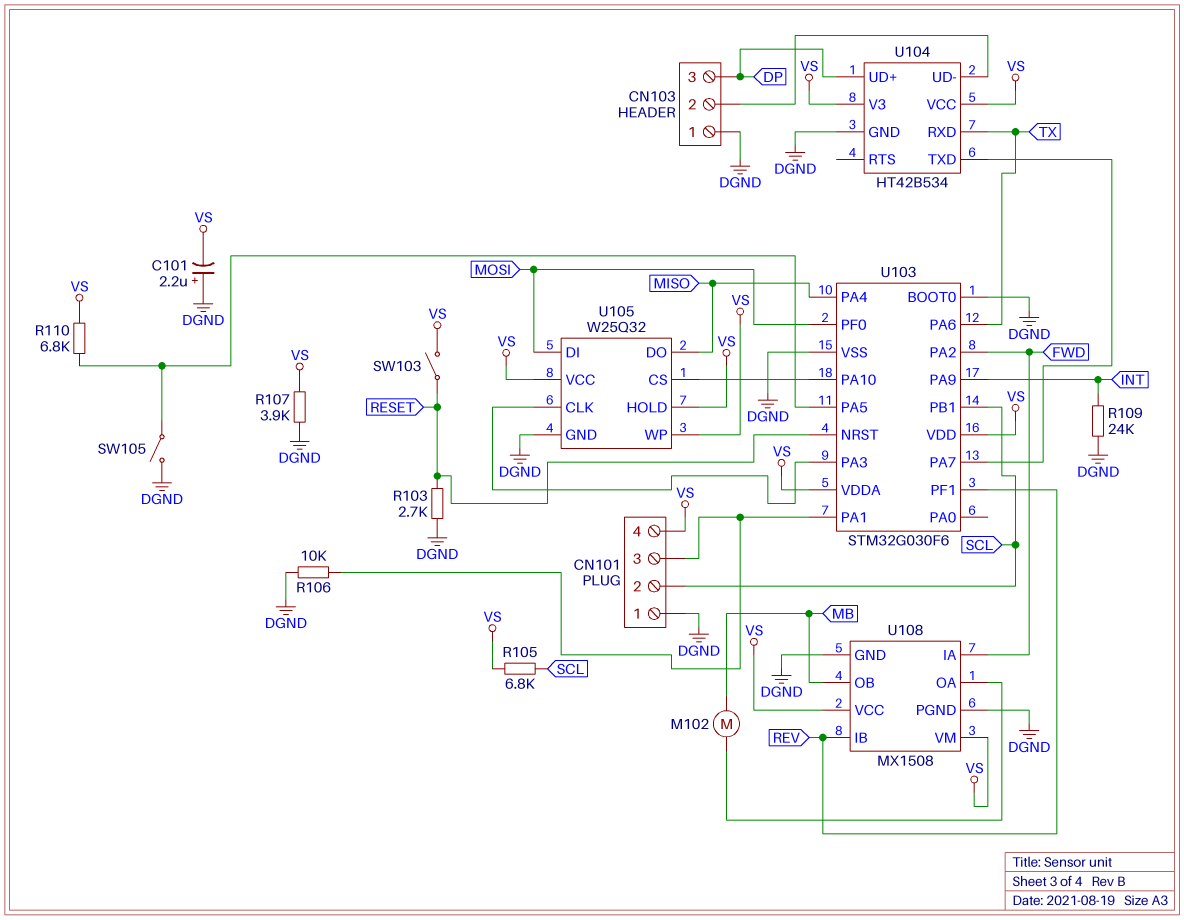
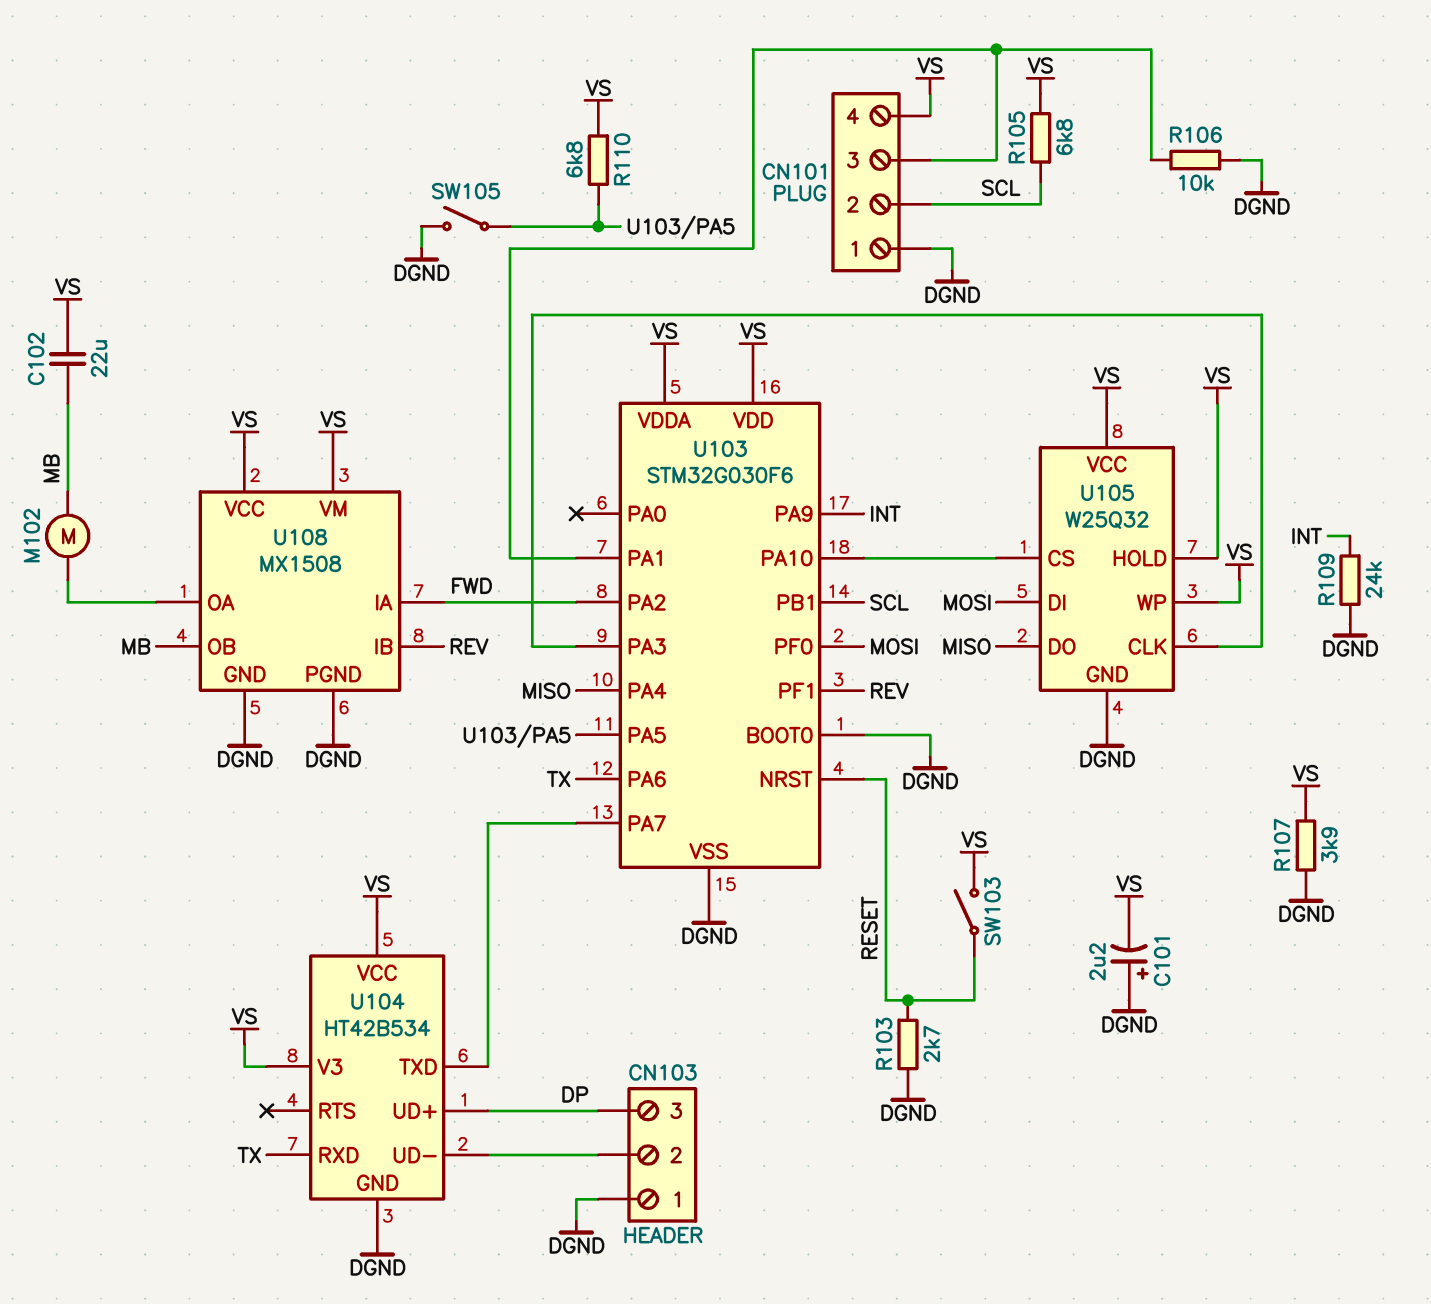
C102: none -> 22uF (MB, VS)

